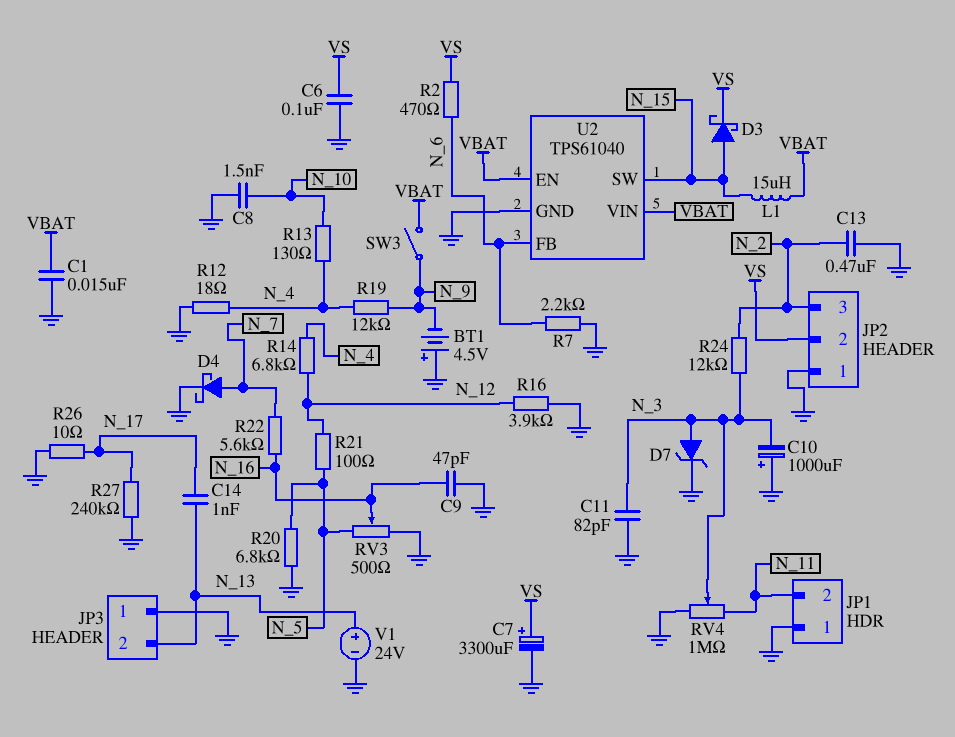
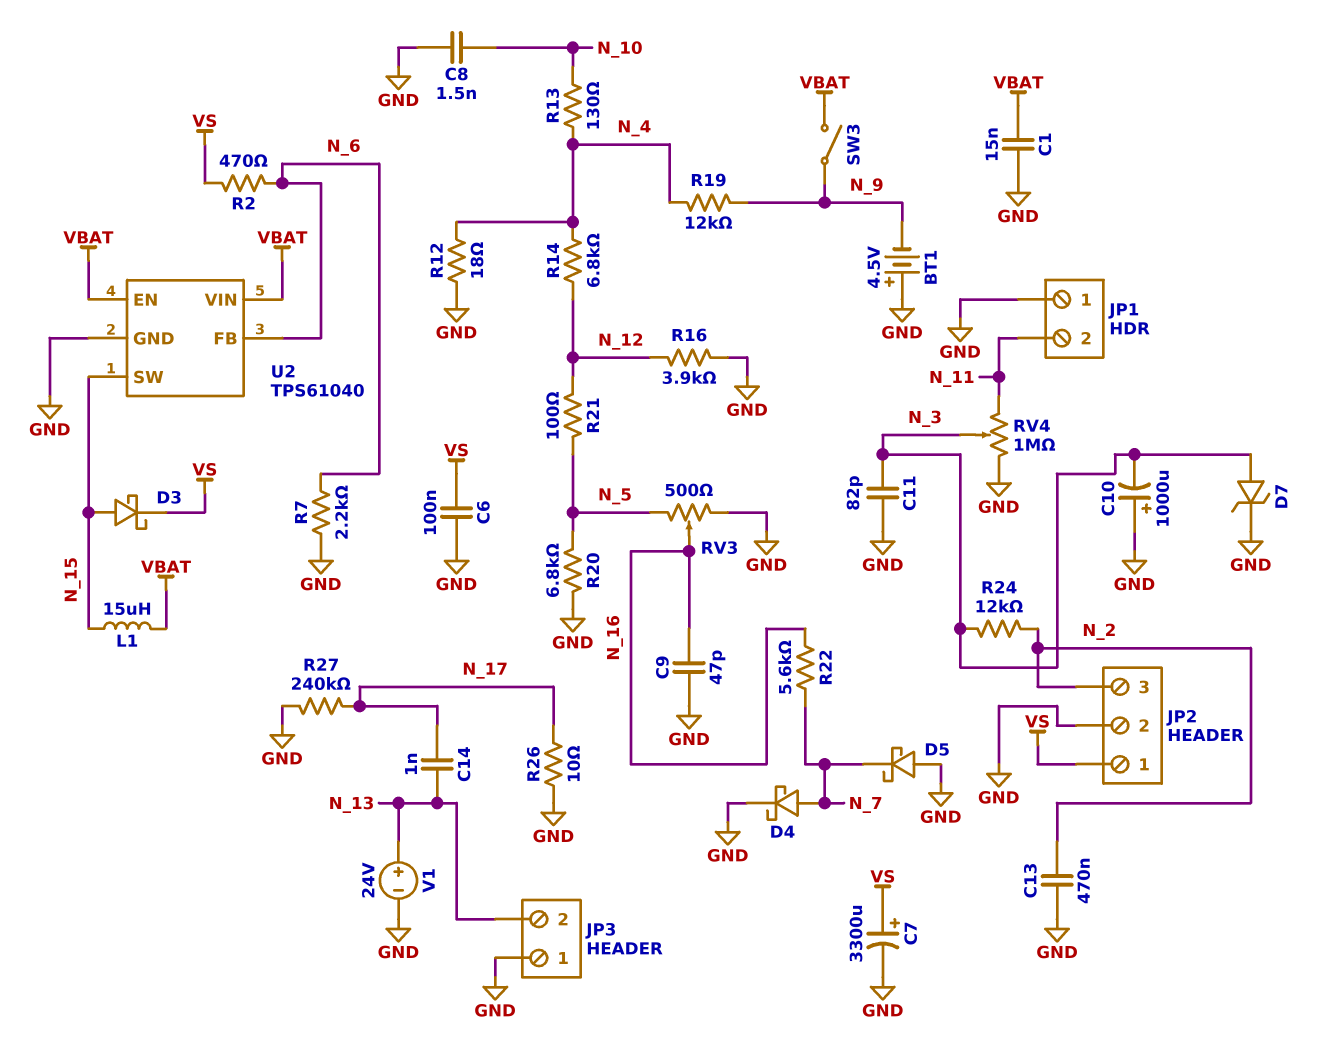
D5: none -> schottky (A GND, K N_7)
JP2 pin 1: GND -> VS
JP2 pin 2: VS -> GND

